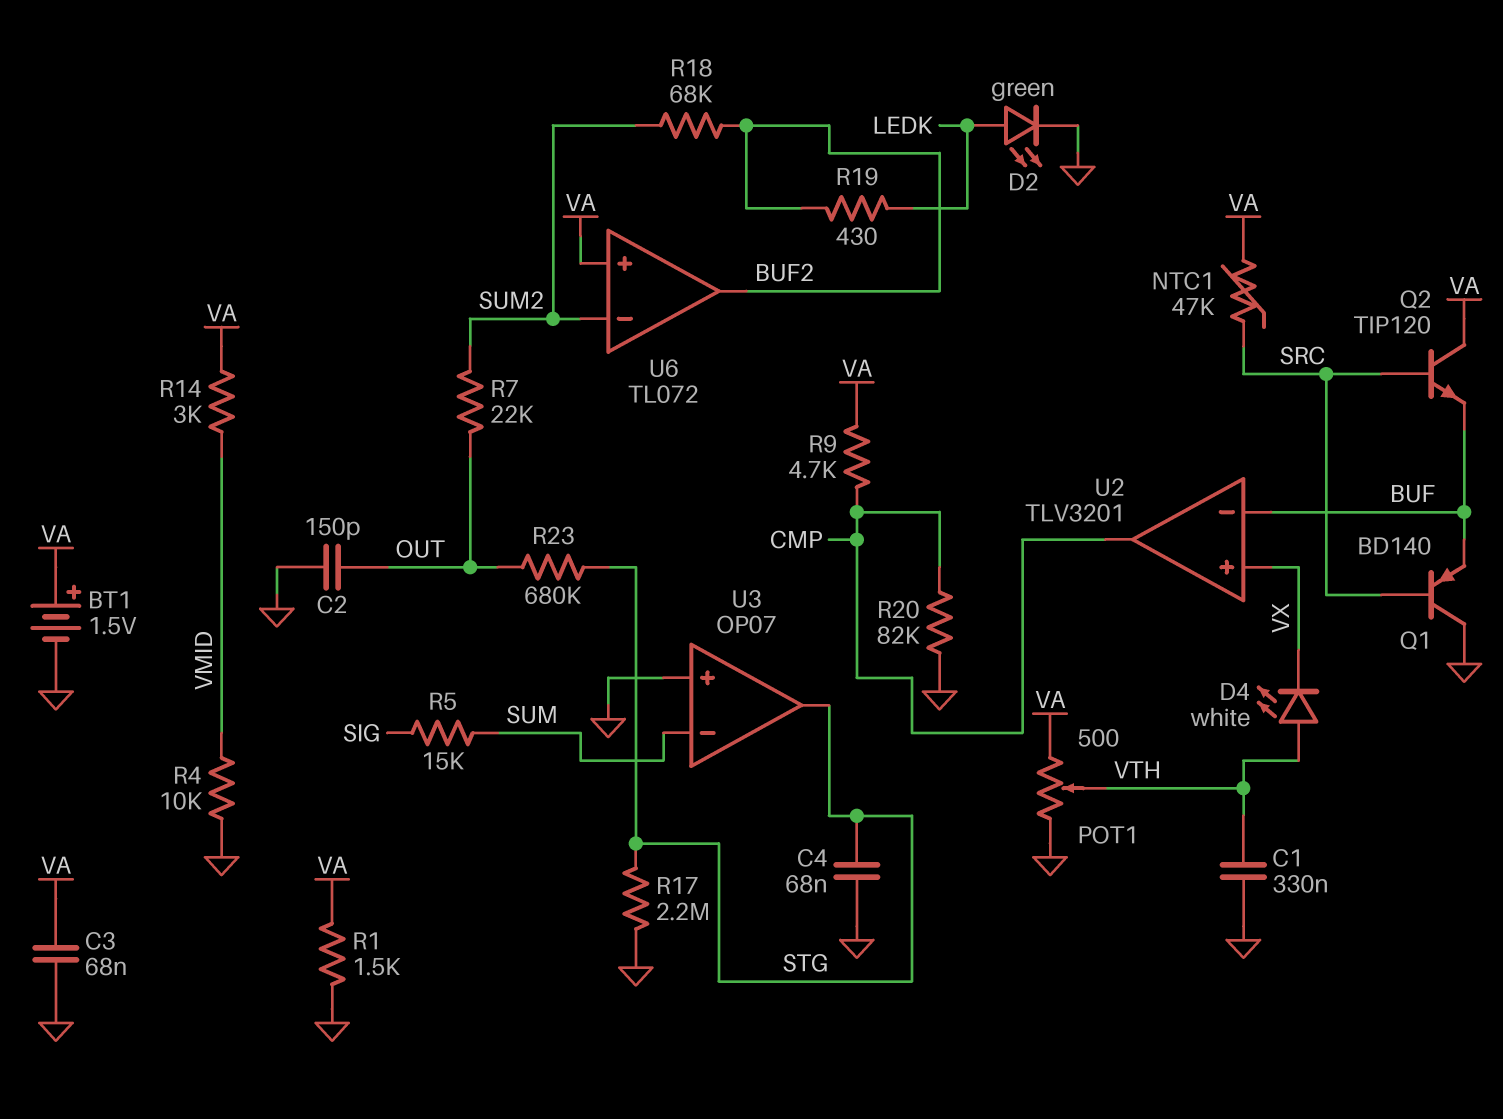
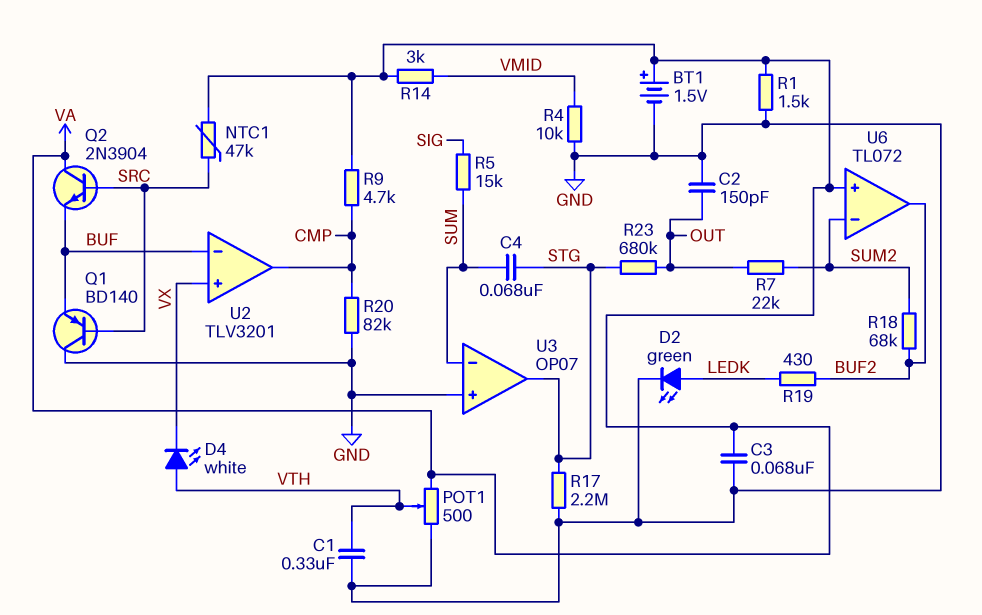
C4: 68nF (GND, STG) -> 68nF (STG, SUM)
Q2: NPN TIP120 (B SRC, C VA, E BUF) -> NPN 2N3904 (B SRC, C VA, E BUF)

